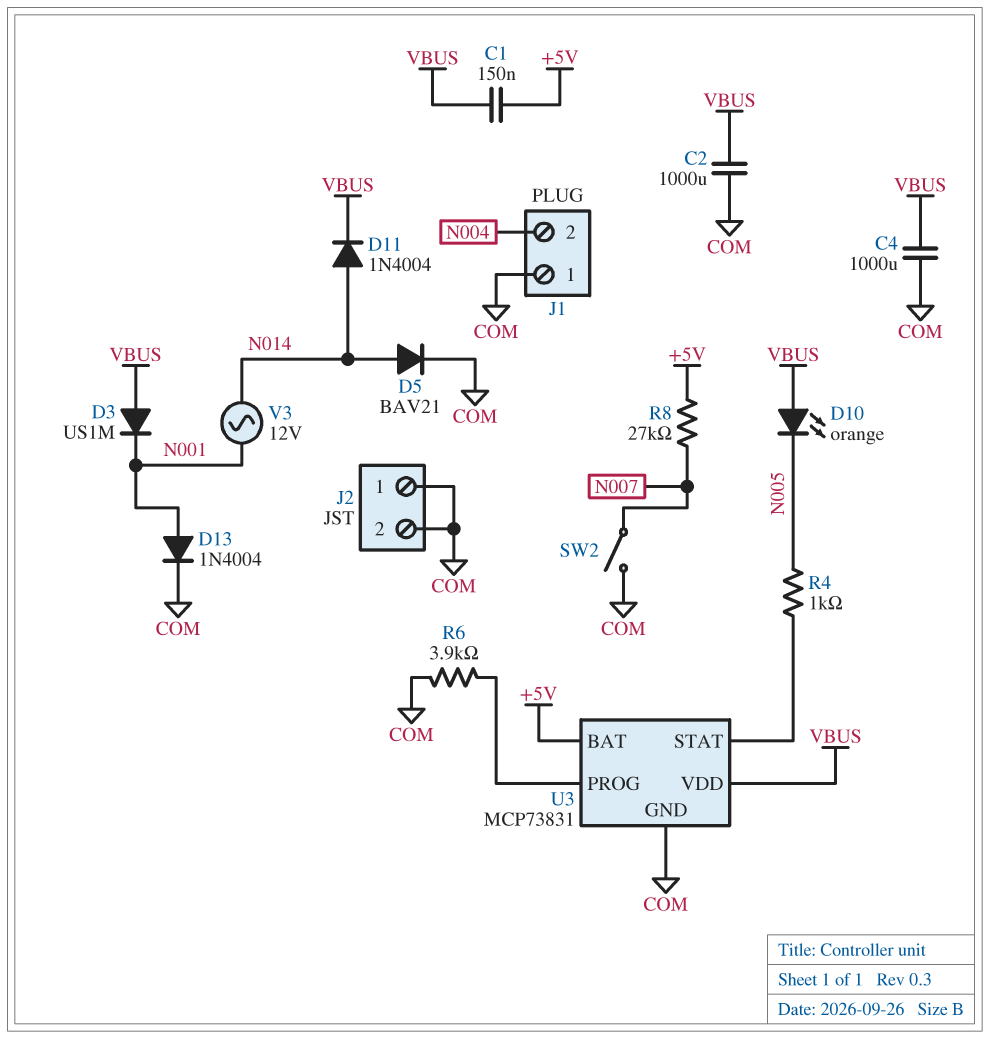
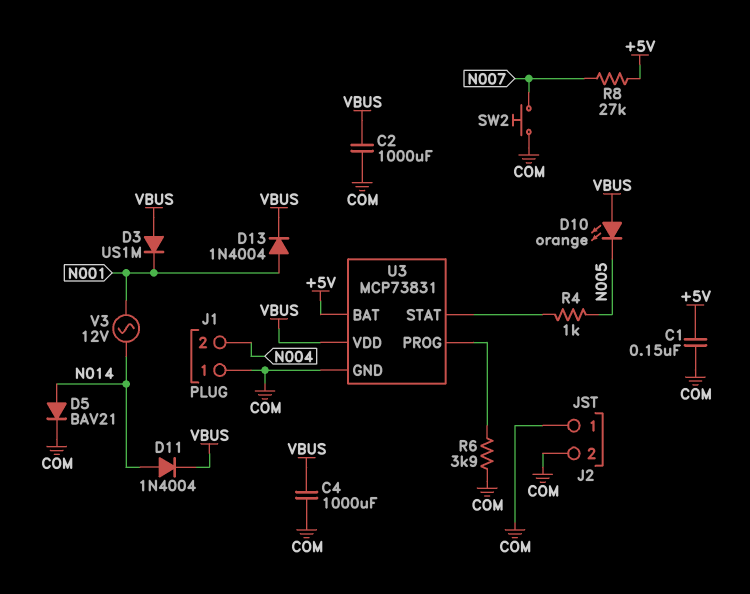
C1: 150nF (+5V, VBUS) -> 150nF (+5V, COM)
D13: diode 1N4004 (A N001, K COM) -> diode 1N4004 (A N001, K VBUS)
SW2: switch (COM, N007) -> button (COM, N007)

